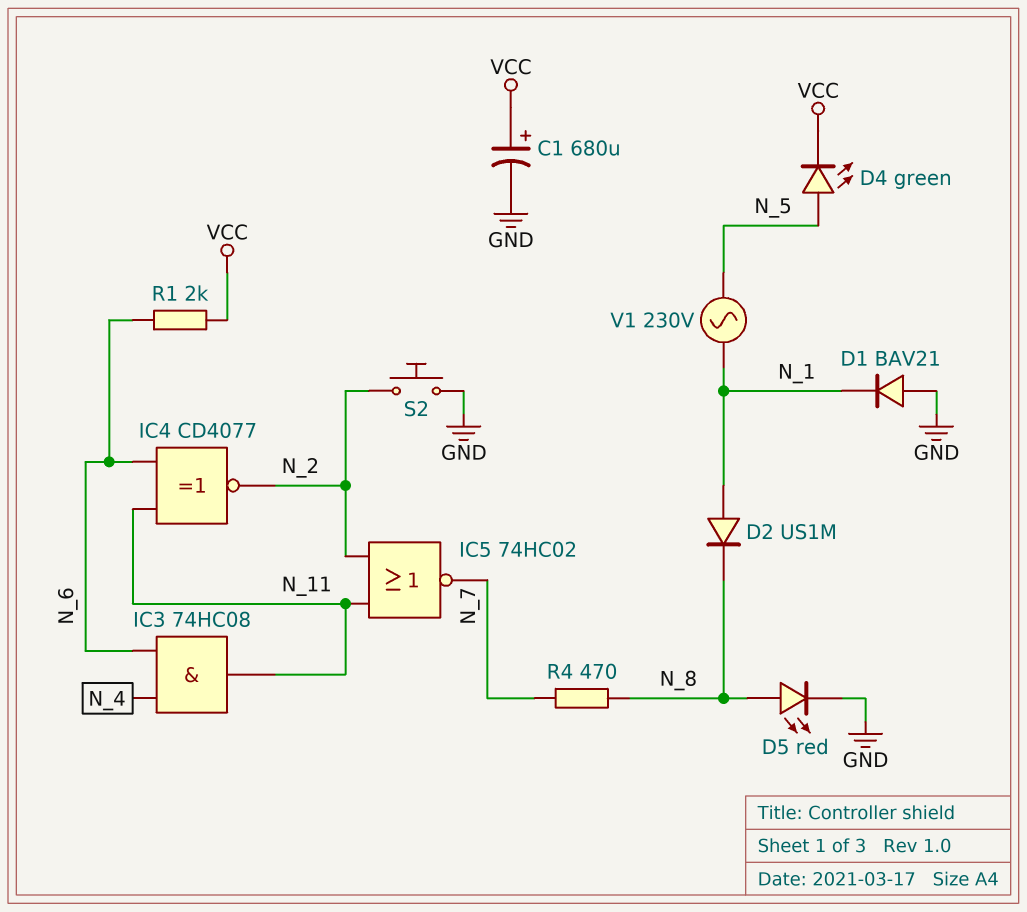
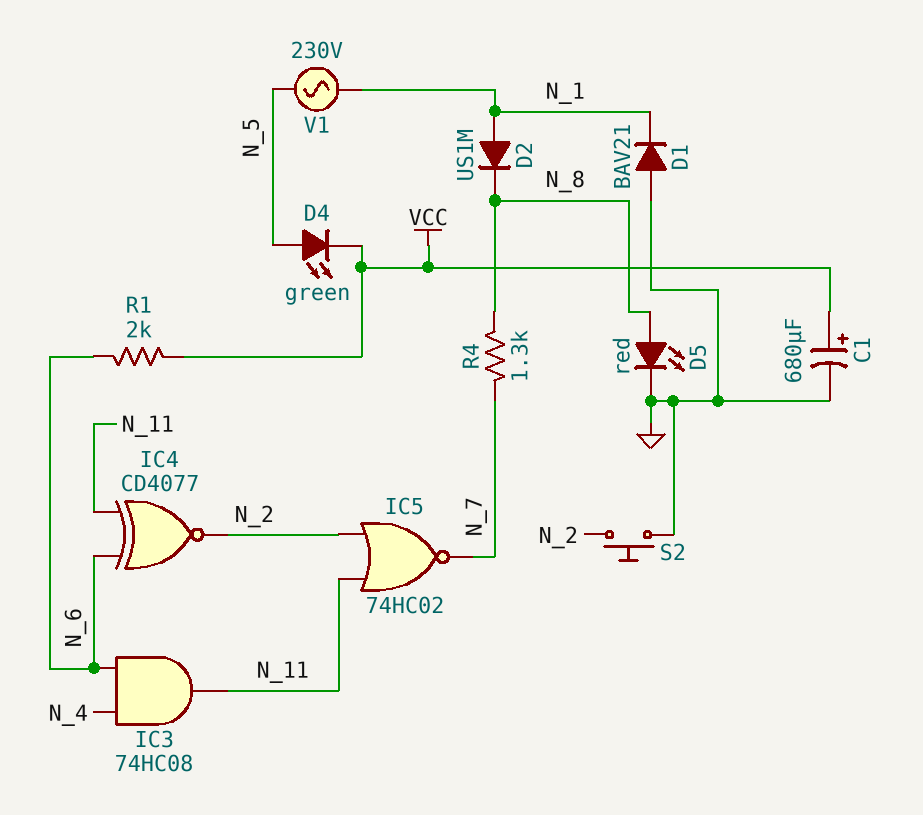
R4: 470 (N_7, N_8) -> 1.3k (N_7, N_8)

